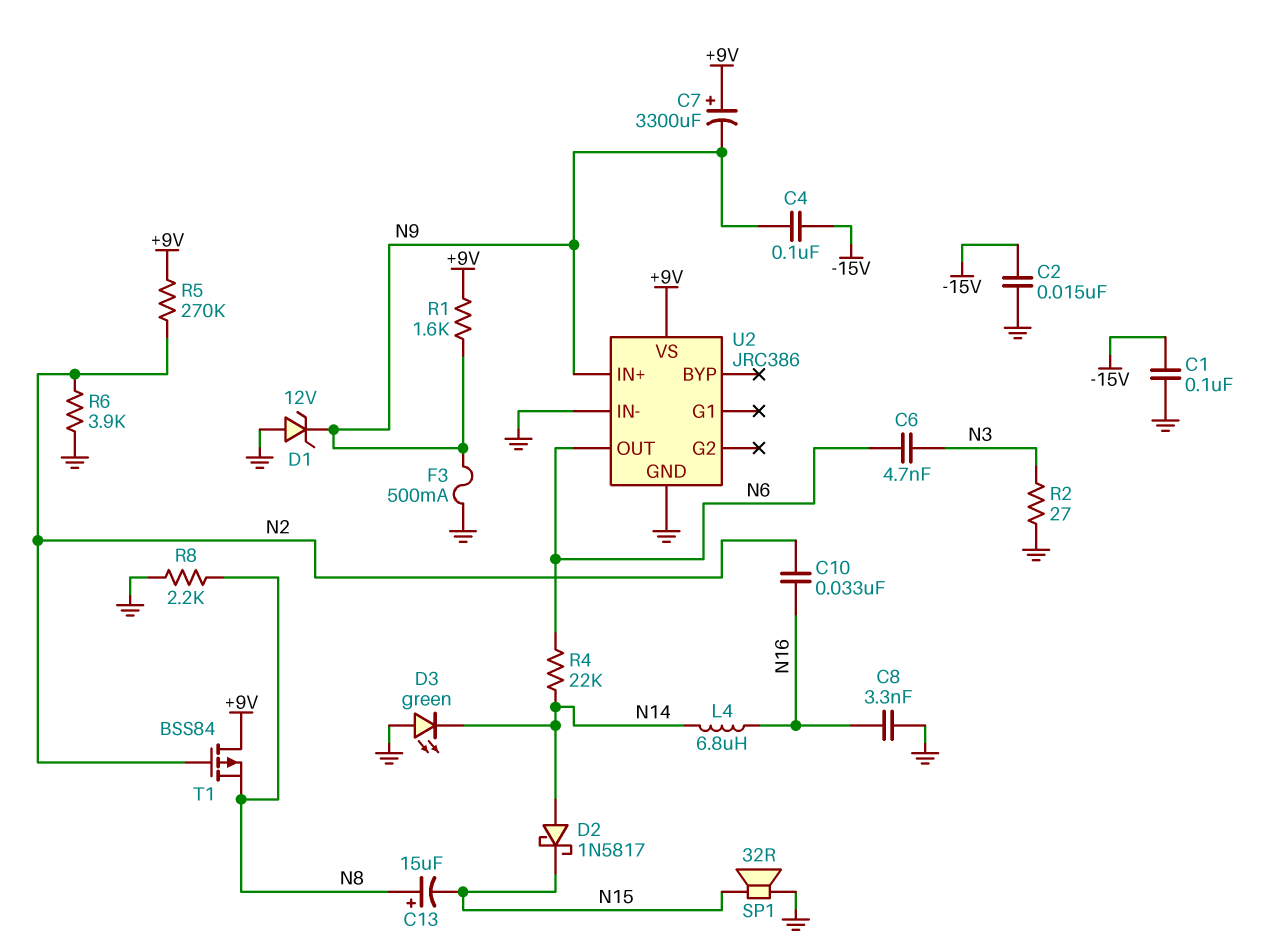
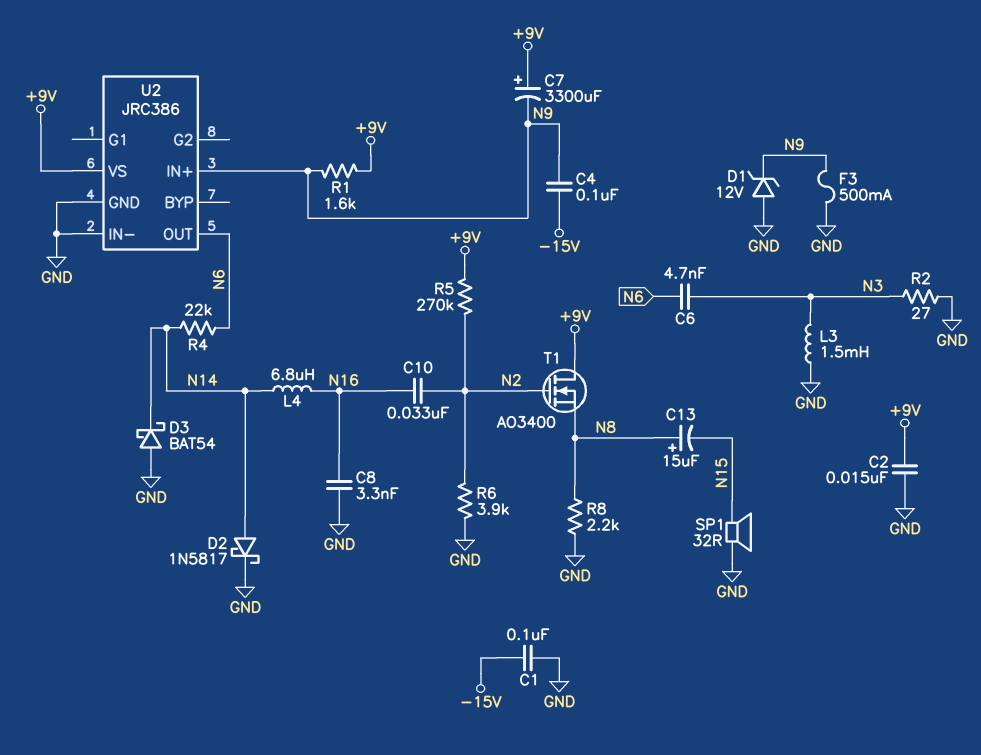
C2: 15nF (-15V, GND) -> 15nF (+9V, GND)
D2: schottky 1N5817 (A N14, K N15) -> schottky 1N5817 (A N14, K GND)
D3: LED green (A GND, K N14) -> schottky BAT54 (A GND, K N14)
L3: none -> 1.5mH (GND, N3)
T1: PMOS BSS84 (G N2, D +9V, S N8) -> NMOS AO3400 (G N2, D +9V, S N8)

